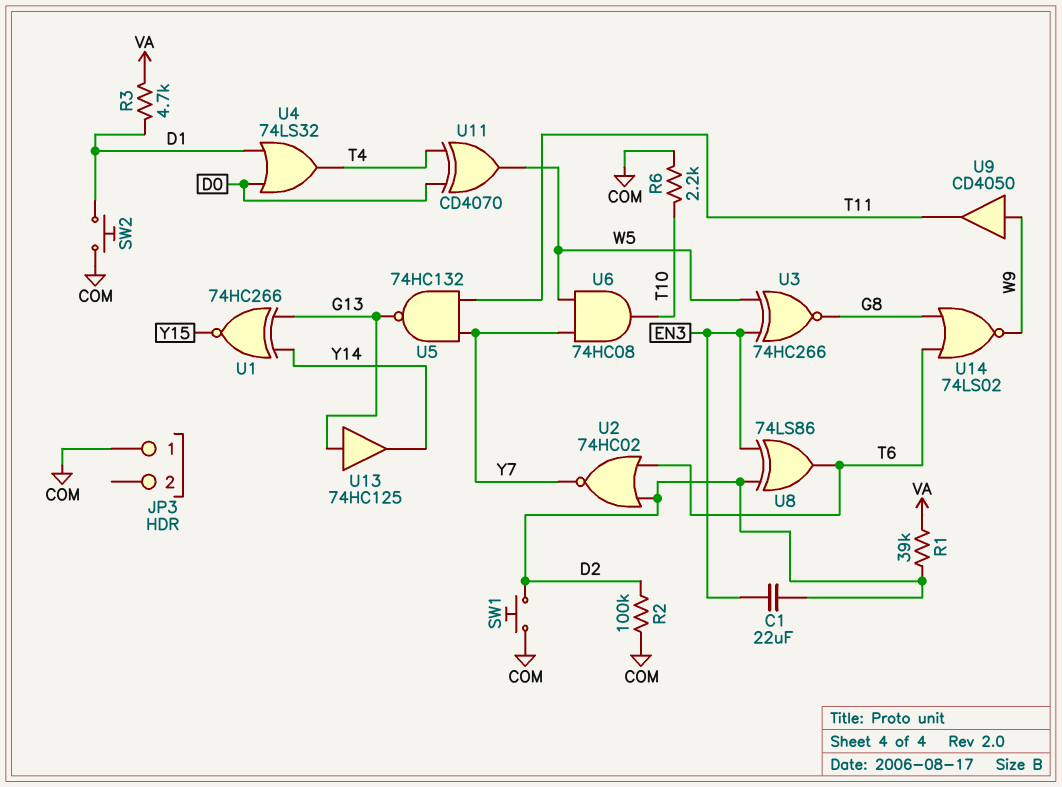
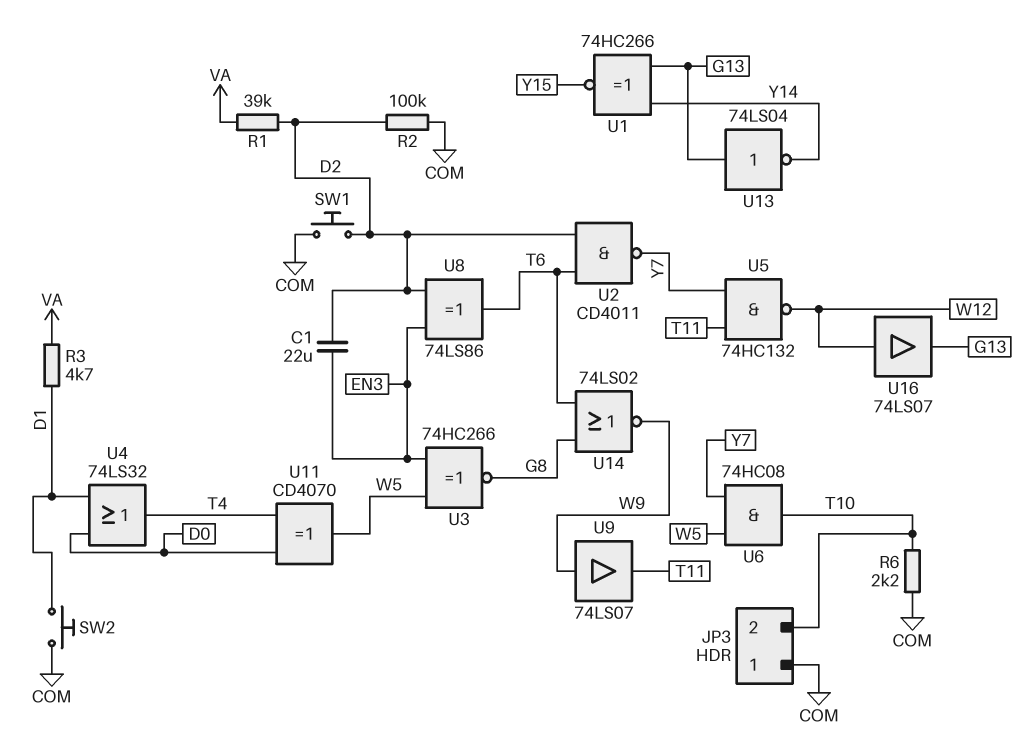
JP3 pin 2: none -> T10
U2: NOR 74HC02 (in D2, in T6, out Y7) -> NAND CD4011 (in D2, in T6, out Y7)
U5: NAND 74HC132 (in T11, in Y7, out G13) -> NAND 74HC132 (in T11, in Y7, out W12)
U9: buffer CD4050 (in W9, out T11) -> buffer 74LS07 (in W9, out T11)
U13: buffer 74HC125 (in G13, out Y14) -> NOT 74LS04 (in G13, out Y14)
U16: none -> buffer 74LS07 (in W12, out G13)

